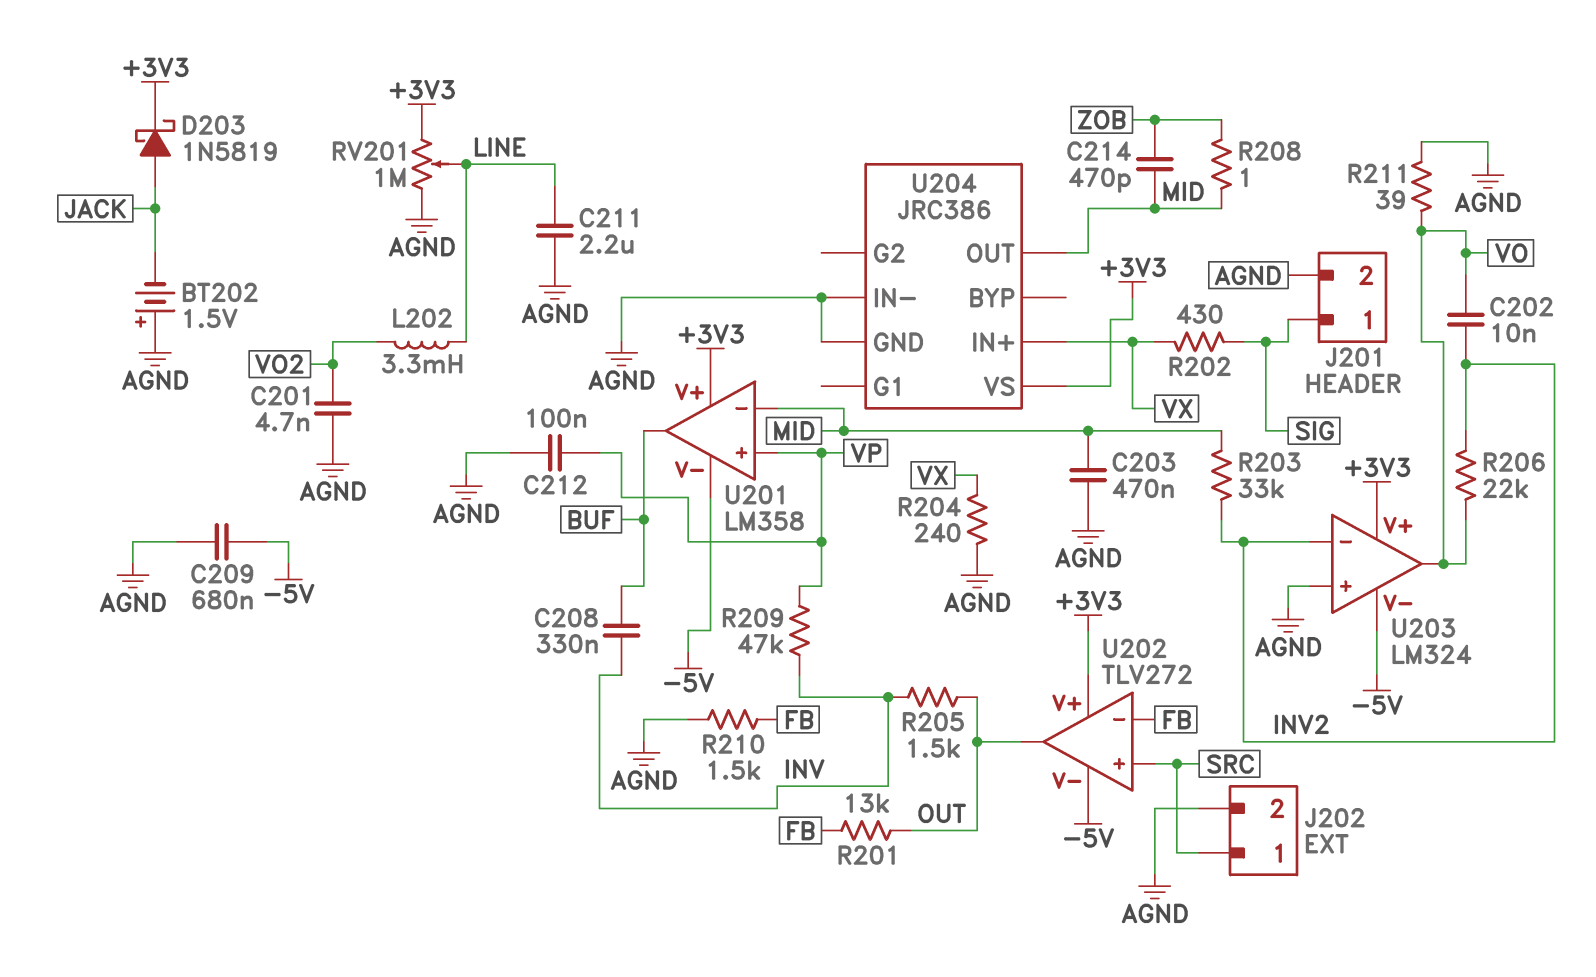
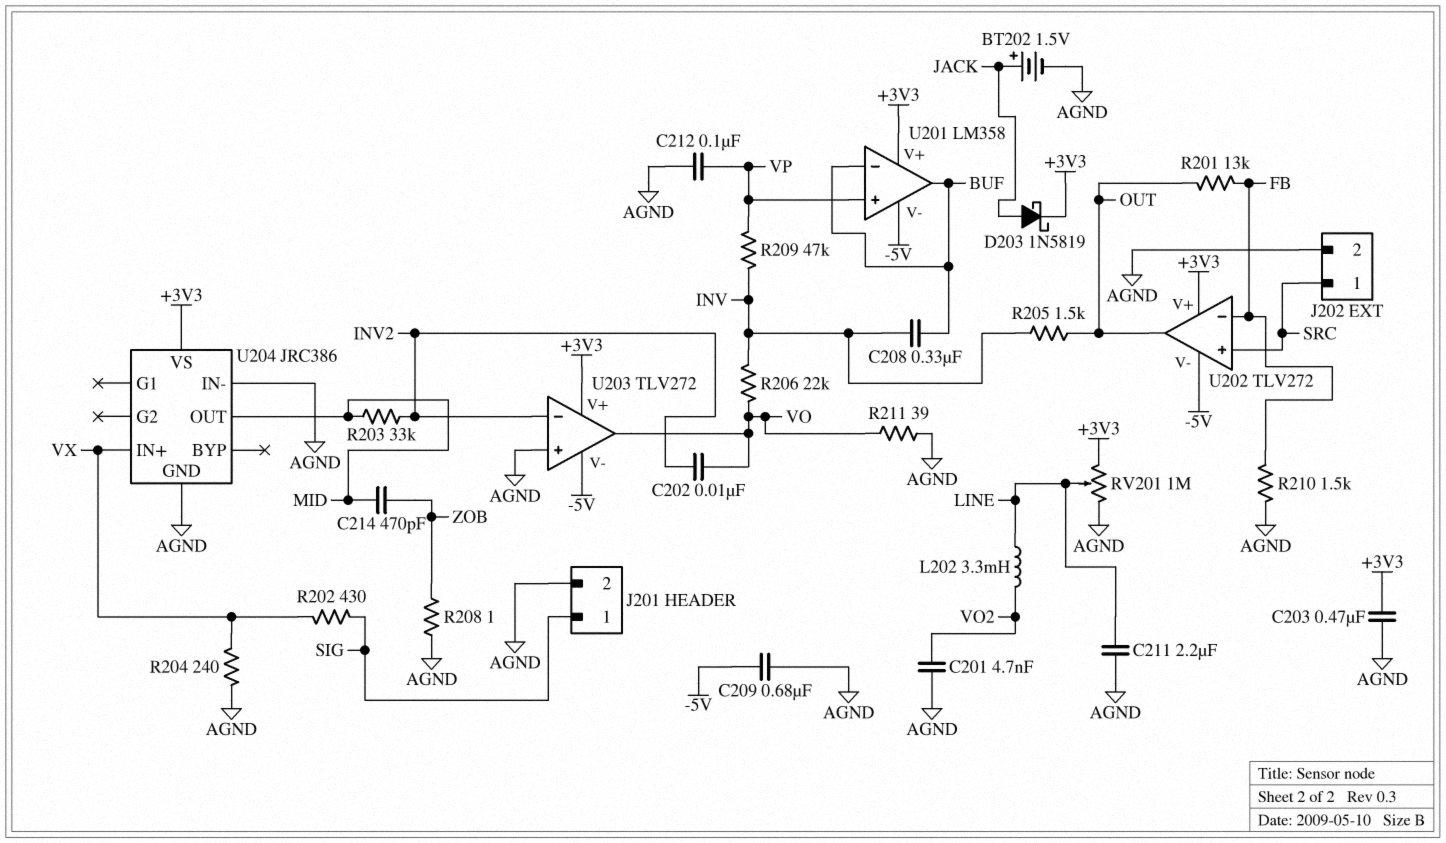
BT202: 1.5V (plus AGND, minus JACK) -> 1.5V (plus JACK, minus AGND)
C203: 470nF (AGND, MID) -> 470nF (+3V3, AGND)
R206: 22k (INV2, VO) -> 22k (INV, VO)
R208: 1 (MID, ZOB) -> 1 (AGND, ZOB)
U201 pin in-: MID -> BUF
U203: LM324 -> TLV272

